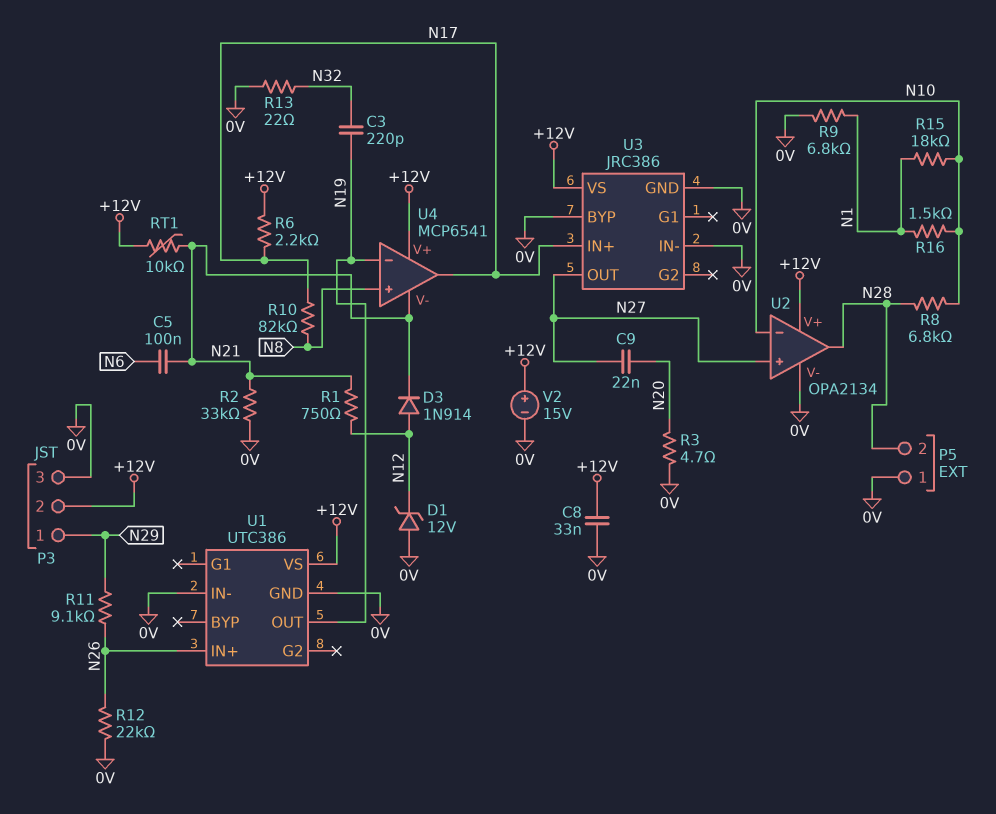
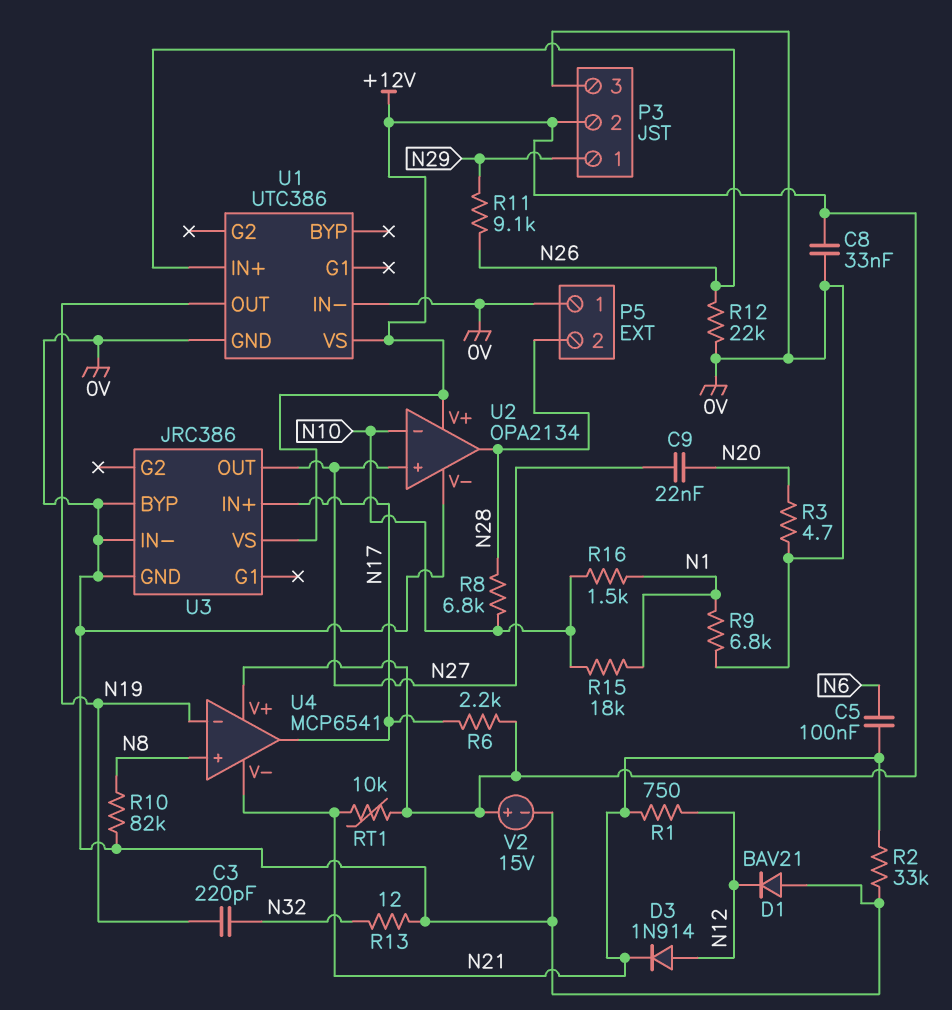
D1: zener 12V (A 0V, K N12) -> diode BAV21 (A 0V, K N12)
R10: 82k (N8, N17) -> 82k (0V, N8)
R13: 22 (0V, N32) -> 12 (0V, N32)

